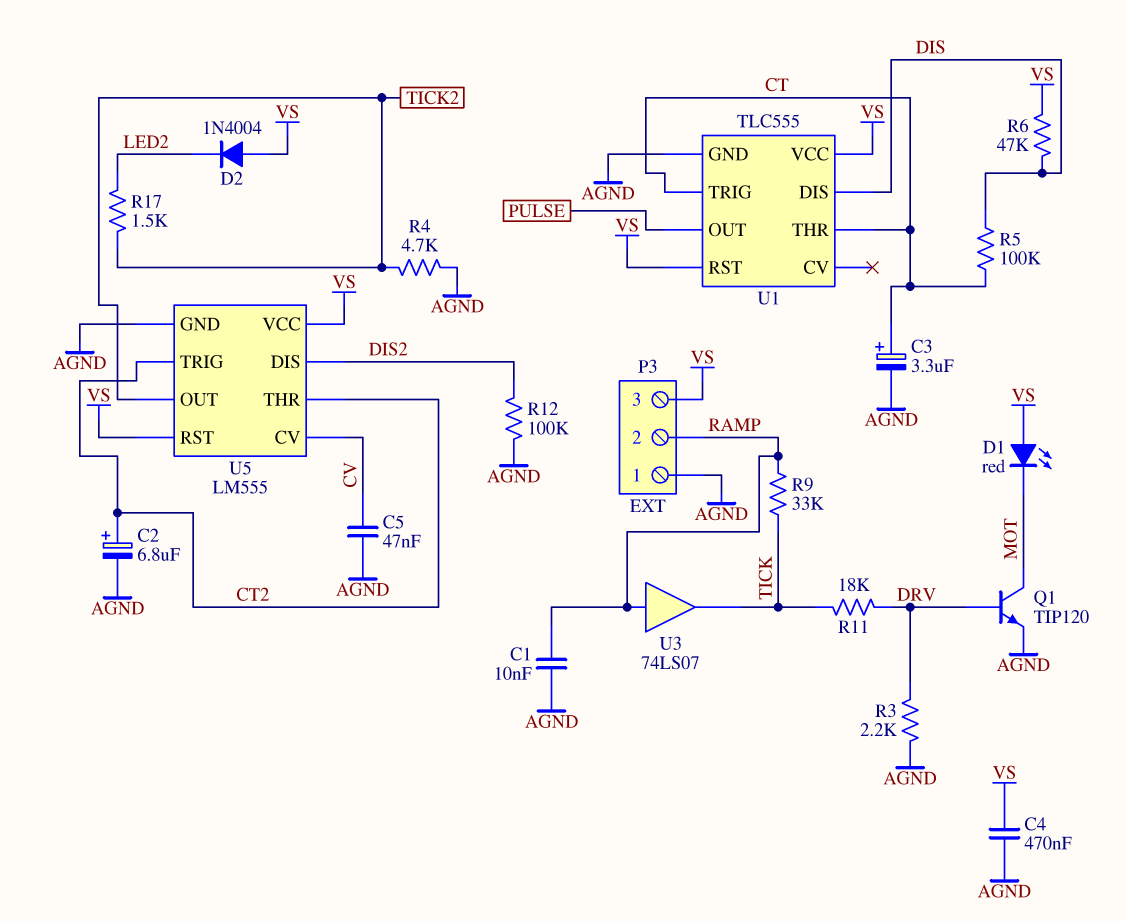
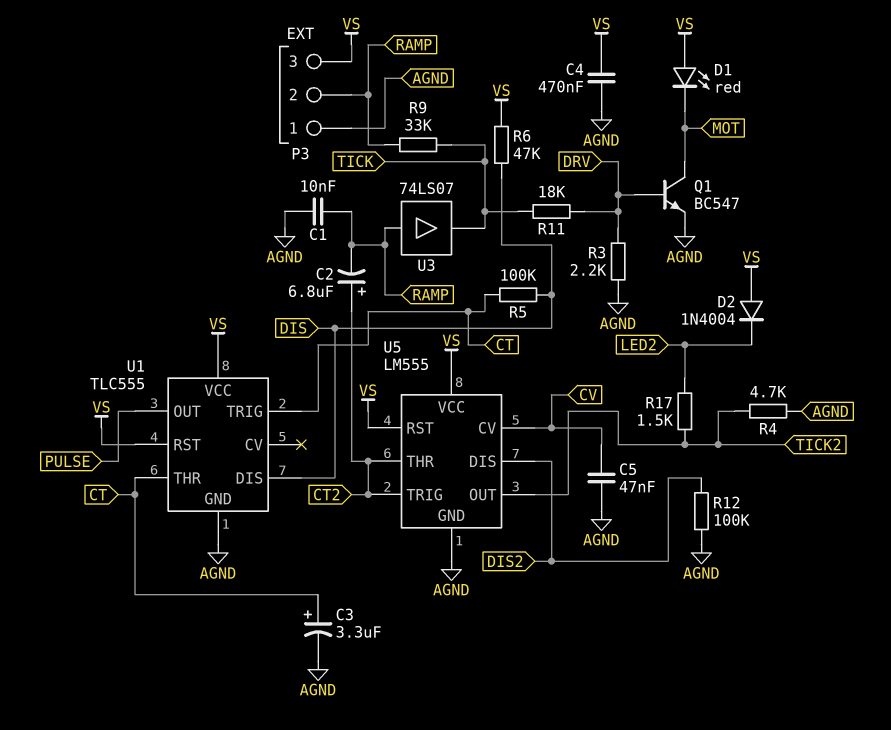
C2: 6.8uF (plus CT2, minus AGND) -> 6.8uF (plus CT2, minus RAMP)
Q1: NPN TIP120 (B DRV, C MOT, E AGND) -> NPN BC547 (B DRV, C MOT, E AGND)

